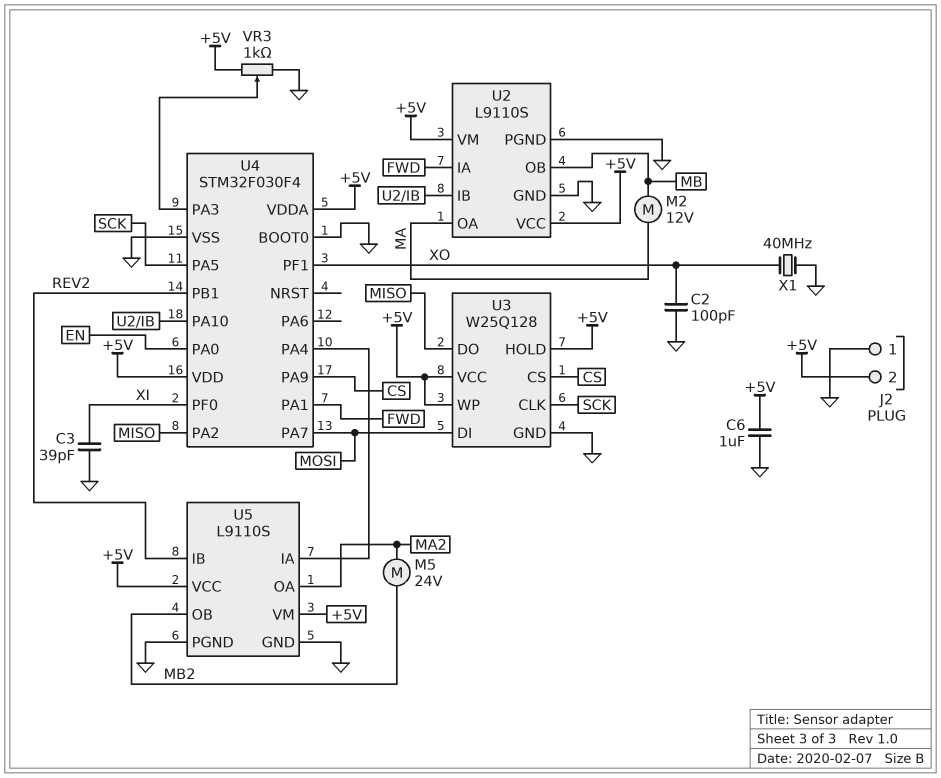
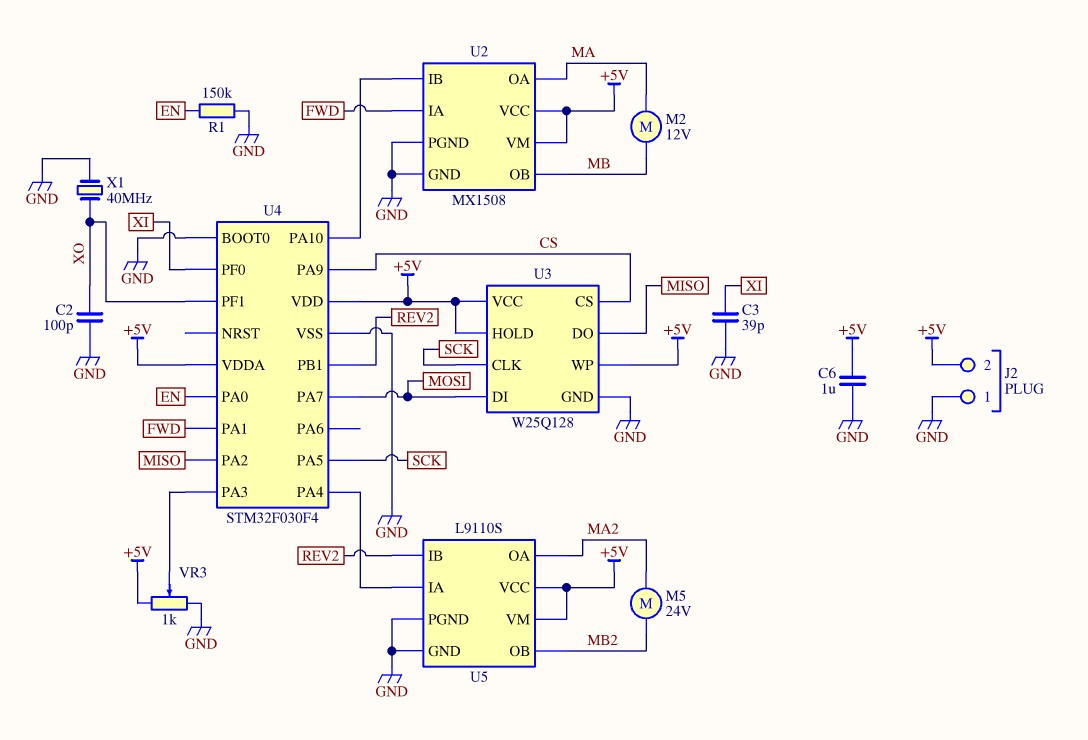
R1: none -> 150k (EN, GND)
U2: L9110S -> MX1508

